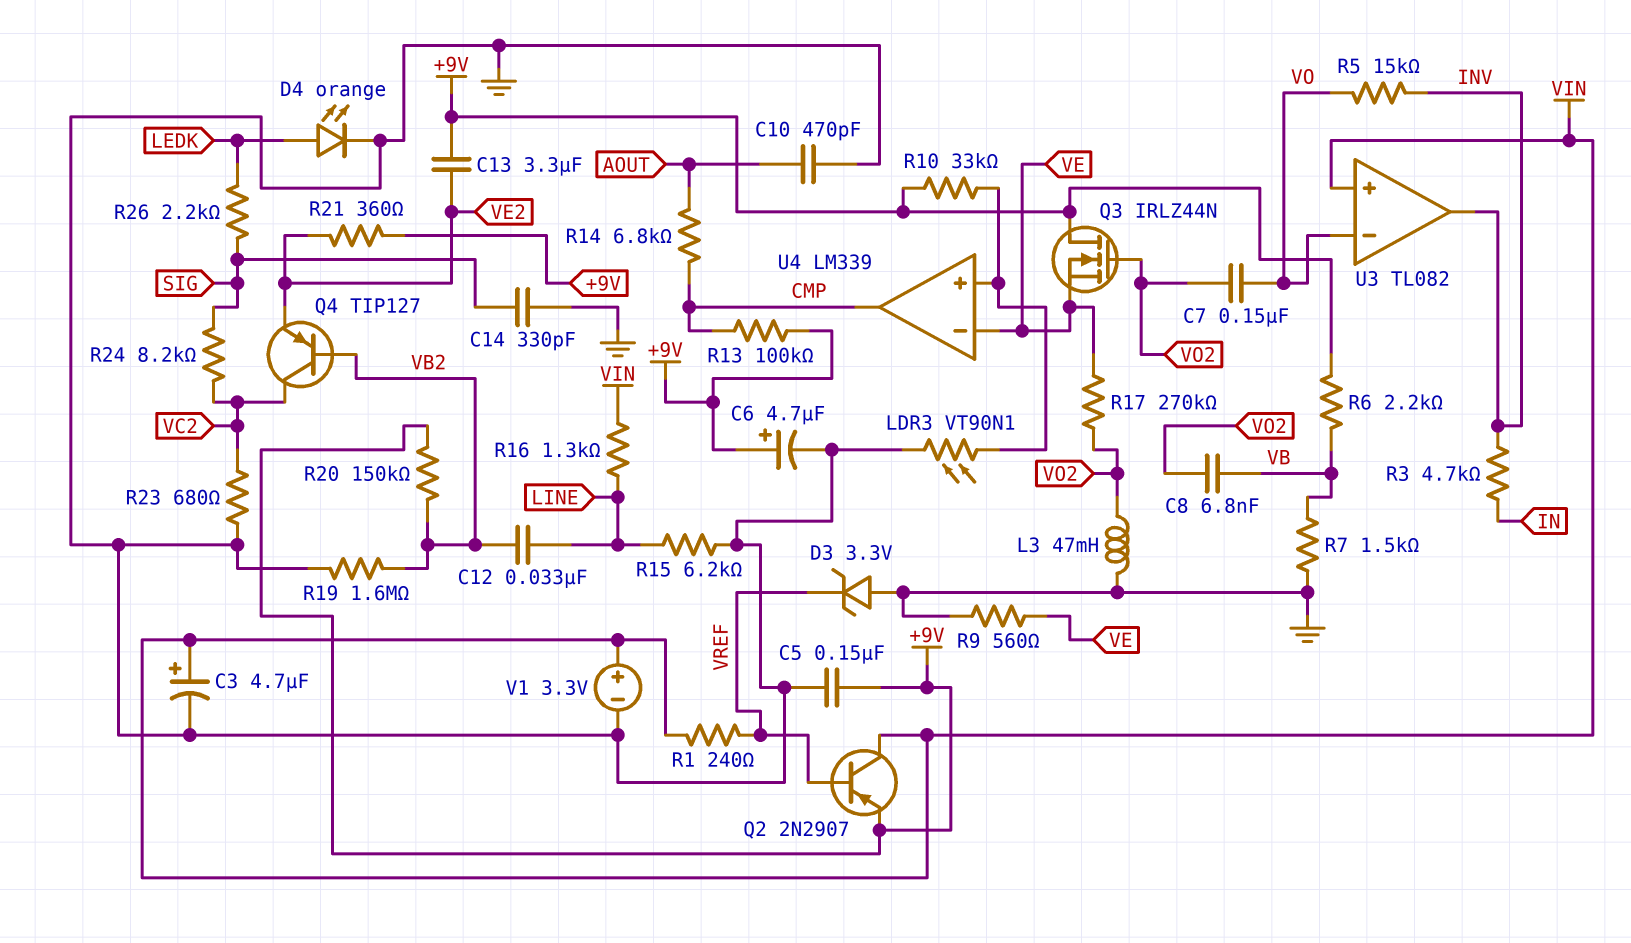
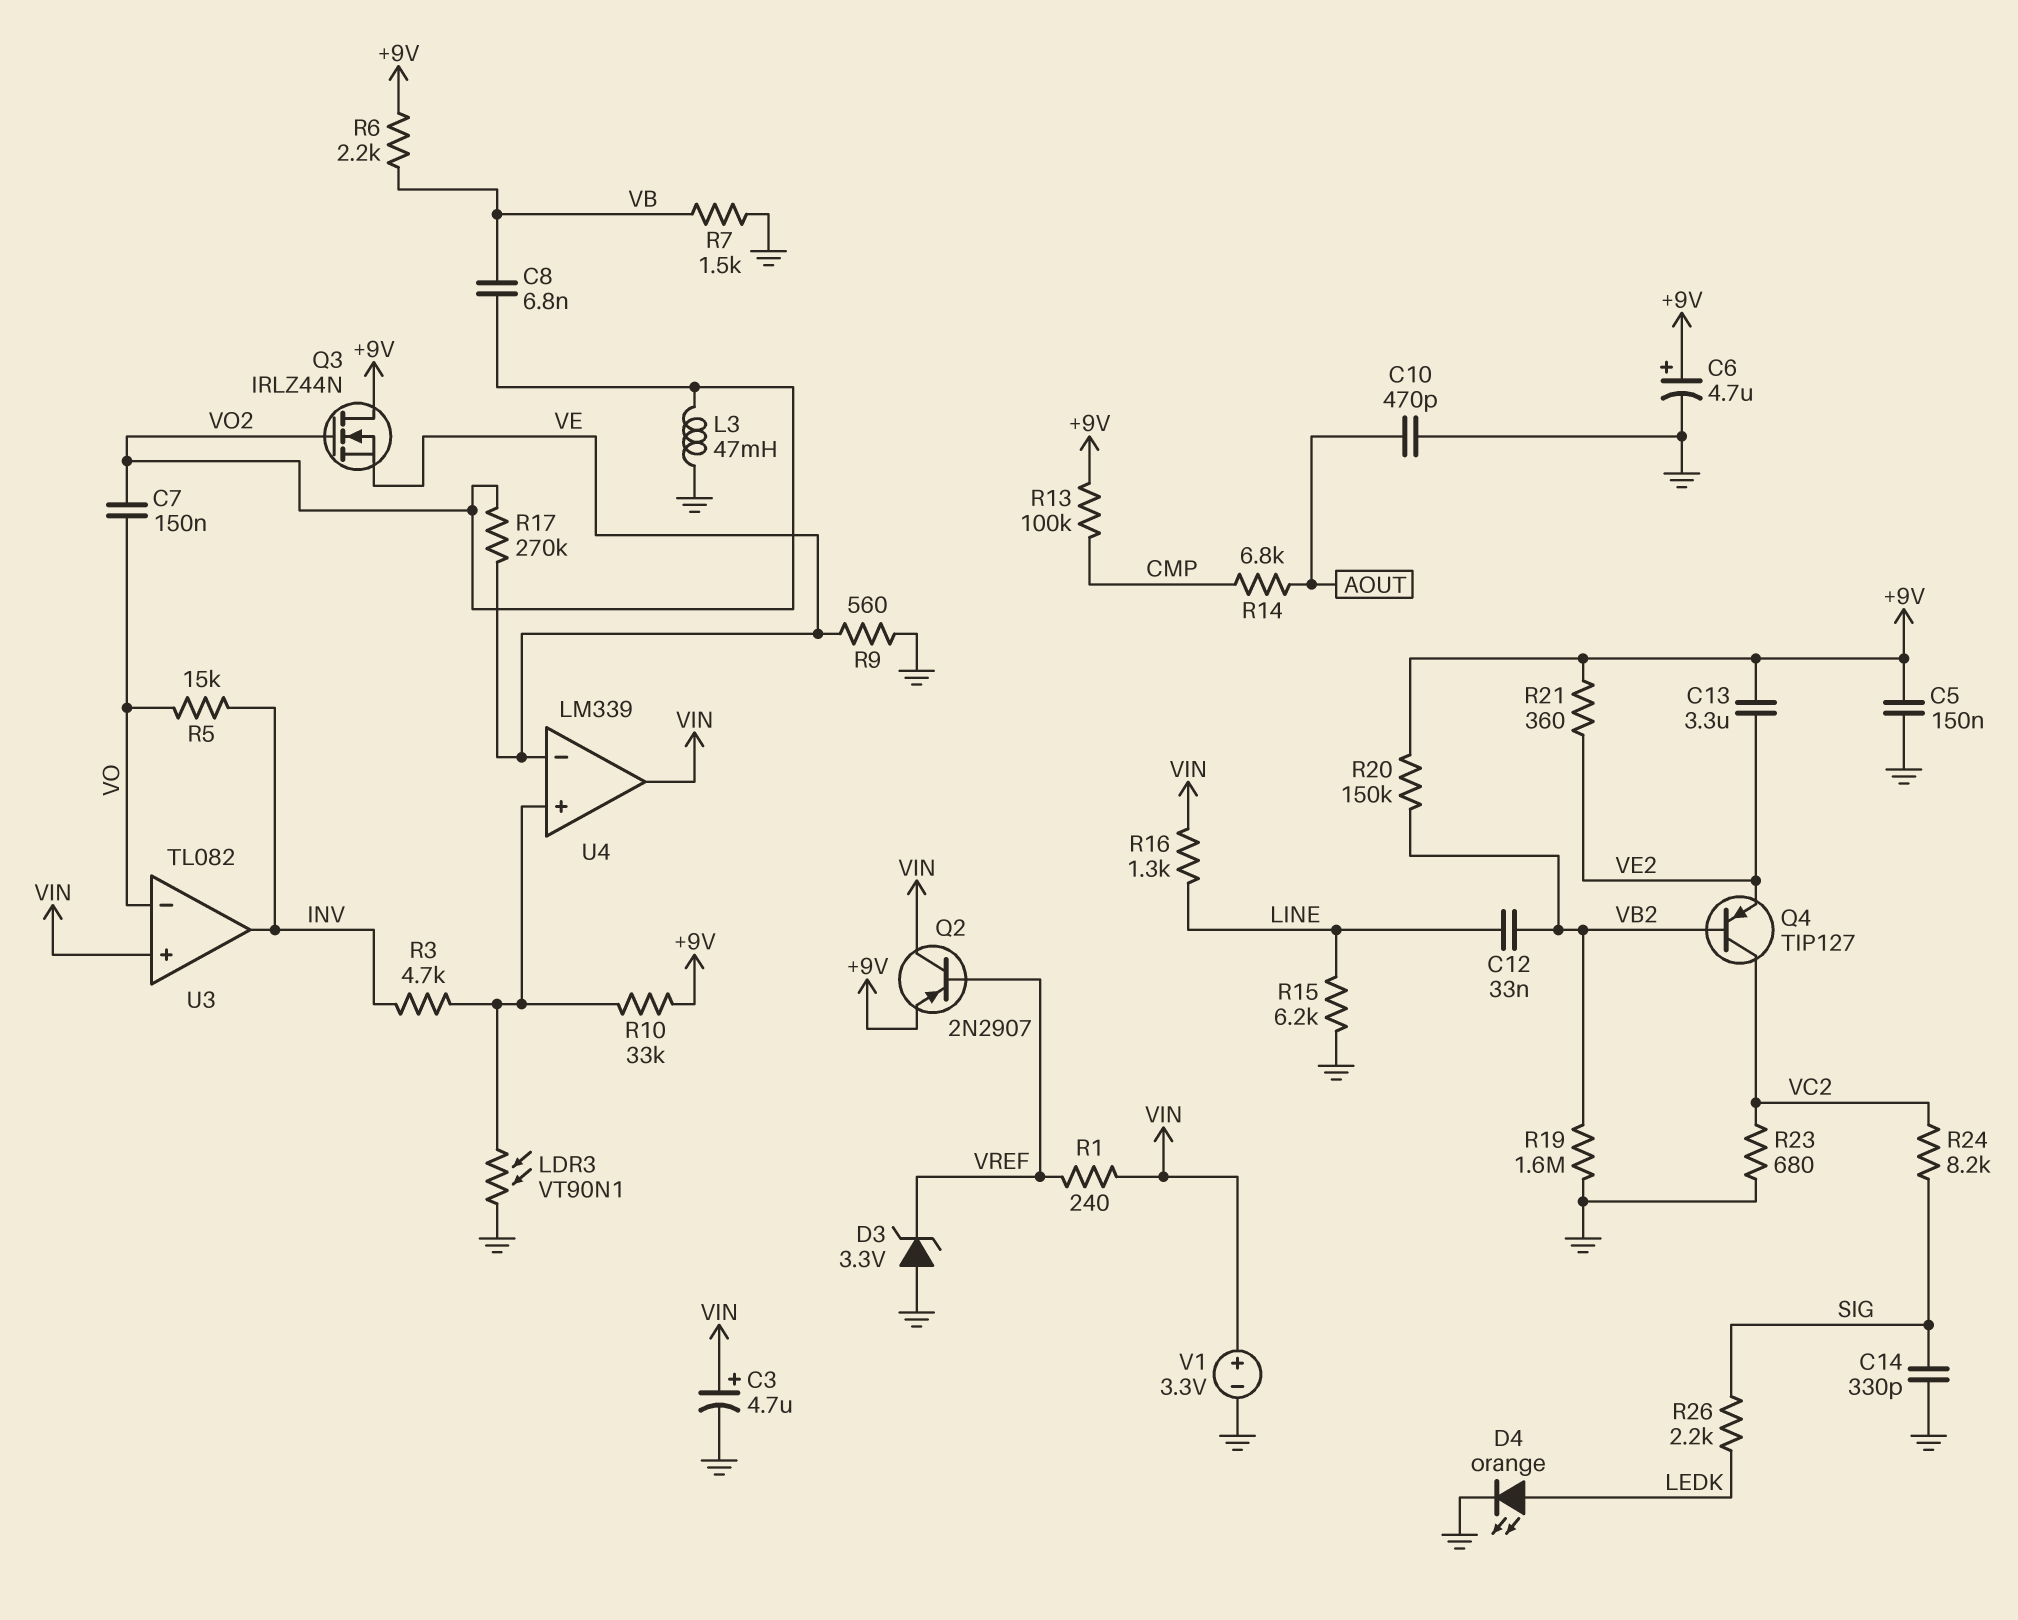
R3: 4.7k (IN, INV) -> 4.7k (INV, U4/in+)
U4 pin out: CMP -> VIN

